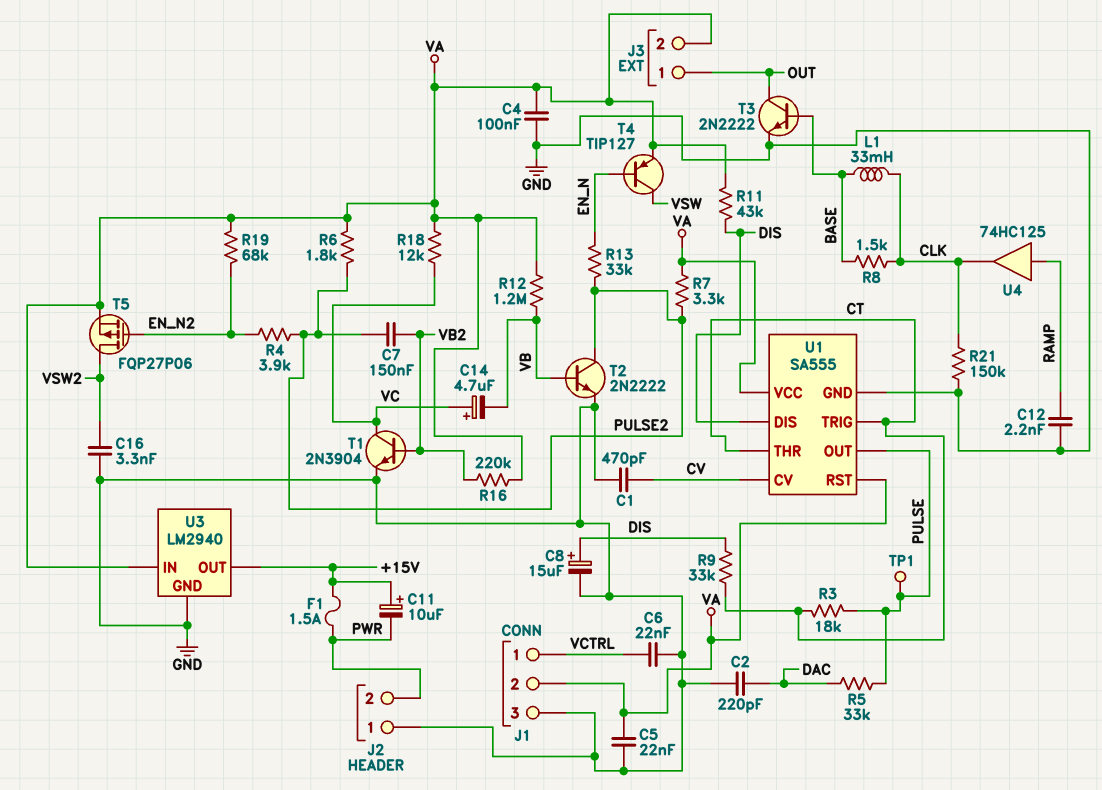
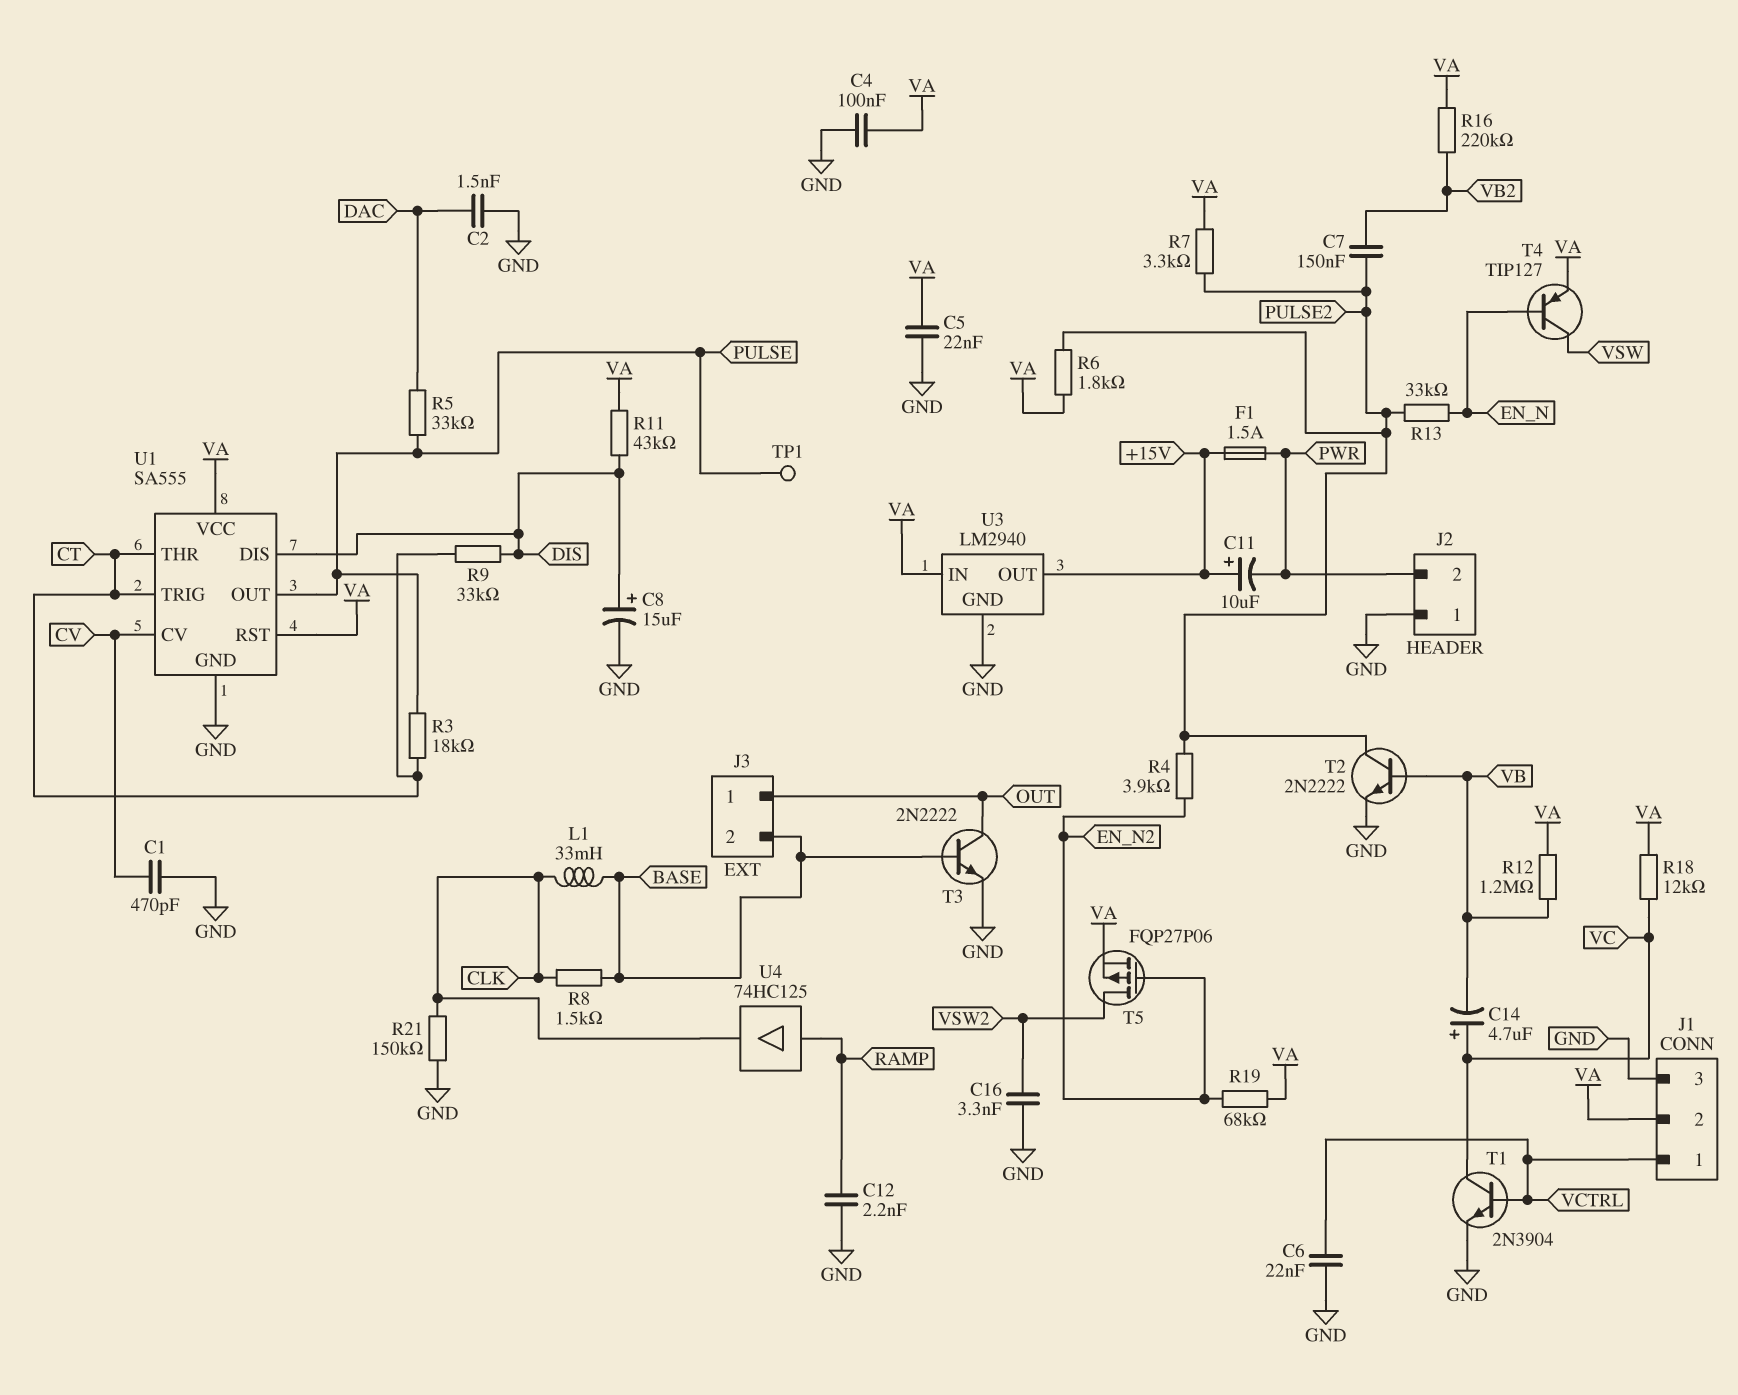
C2: 220pF (DAC, GND) -> 1.5nF (DAC, GND)
J3 pin 2: VA -> BASE
T1: NPN 2N3904 (B VB2, C VC, E GND) -> NPN 2N3904 (B VCTRL, C VC, E GND)

